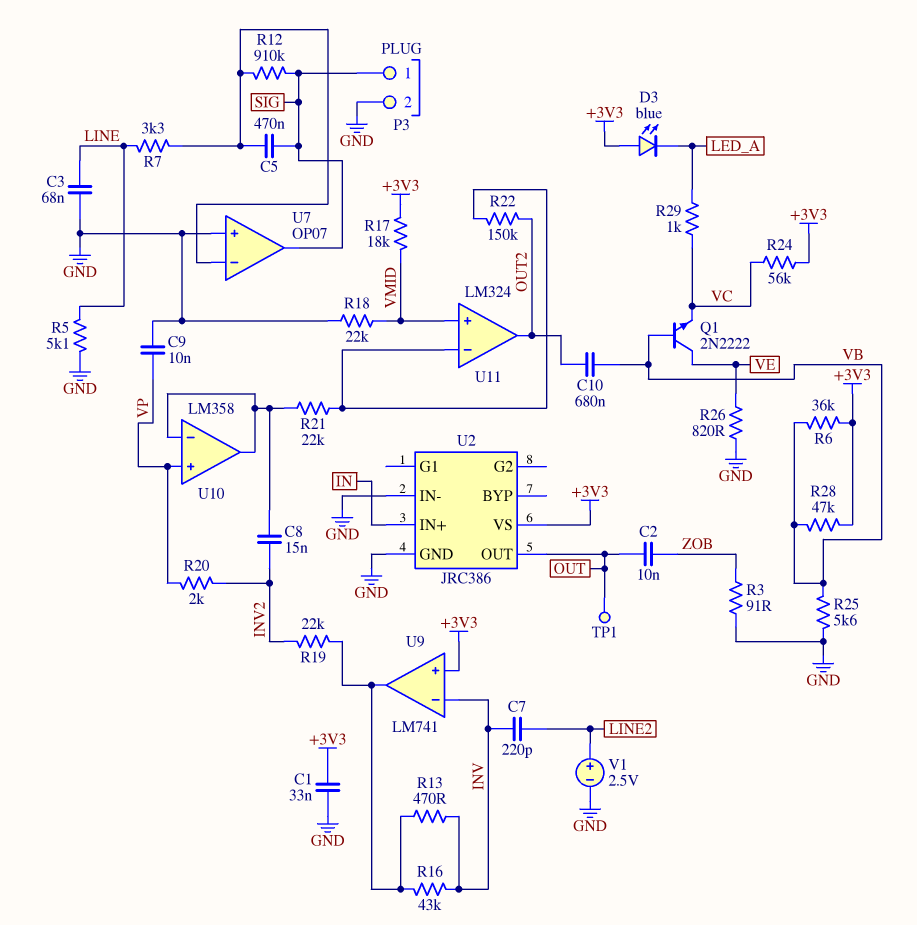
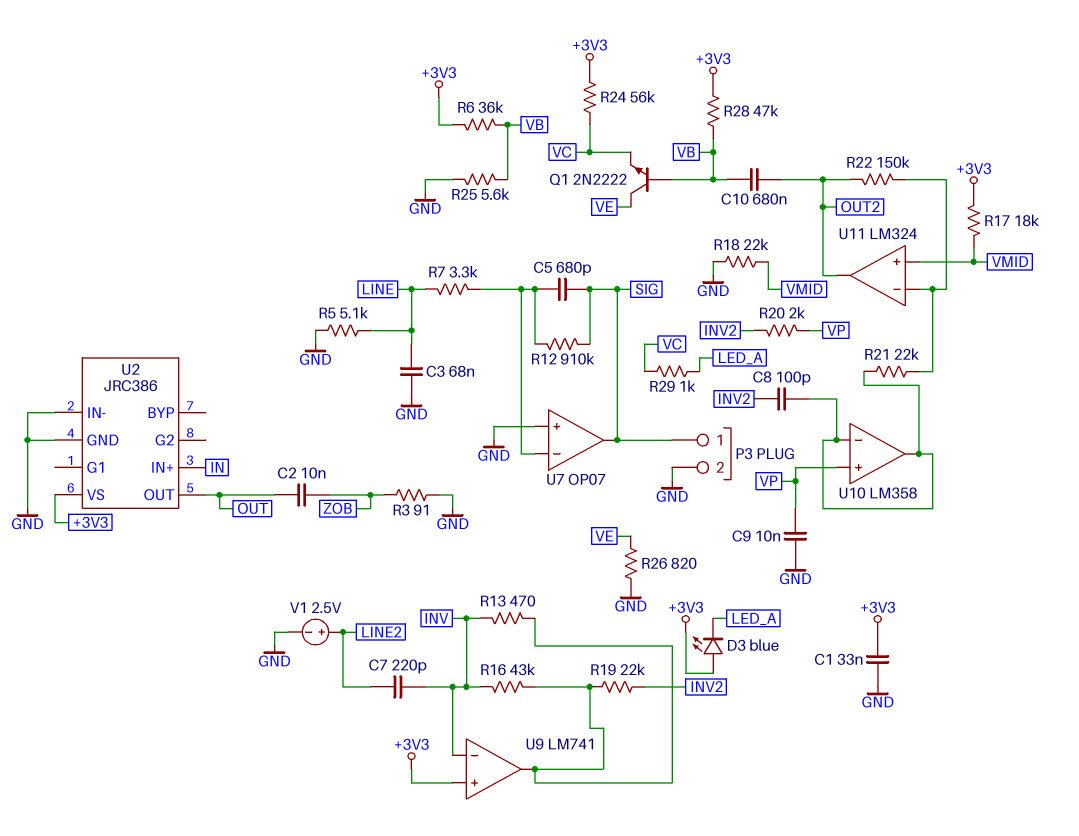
C5: 470nF (SIG, U7/in-) -> 680pF (SIG, U7/in-)
C8: 15nF (INV2, U10/in-) -> 100pF (INV2, U10/in-)
TP1: test point (OUT) -> none

